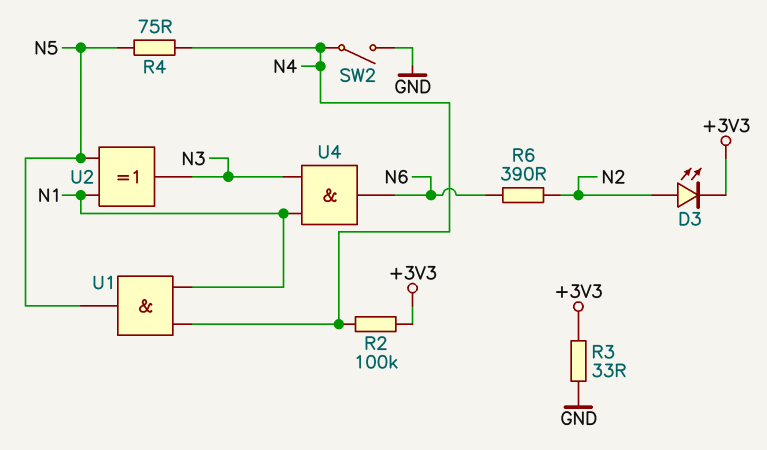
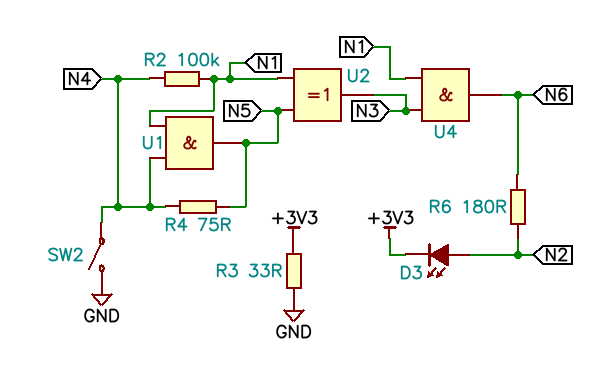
R2: 100k (+3V3, N4) -> 100k (N1, N4)
R6: 390 (N2, N6) -> 180 (N2, N6)

